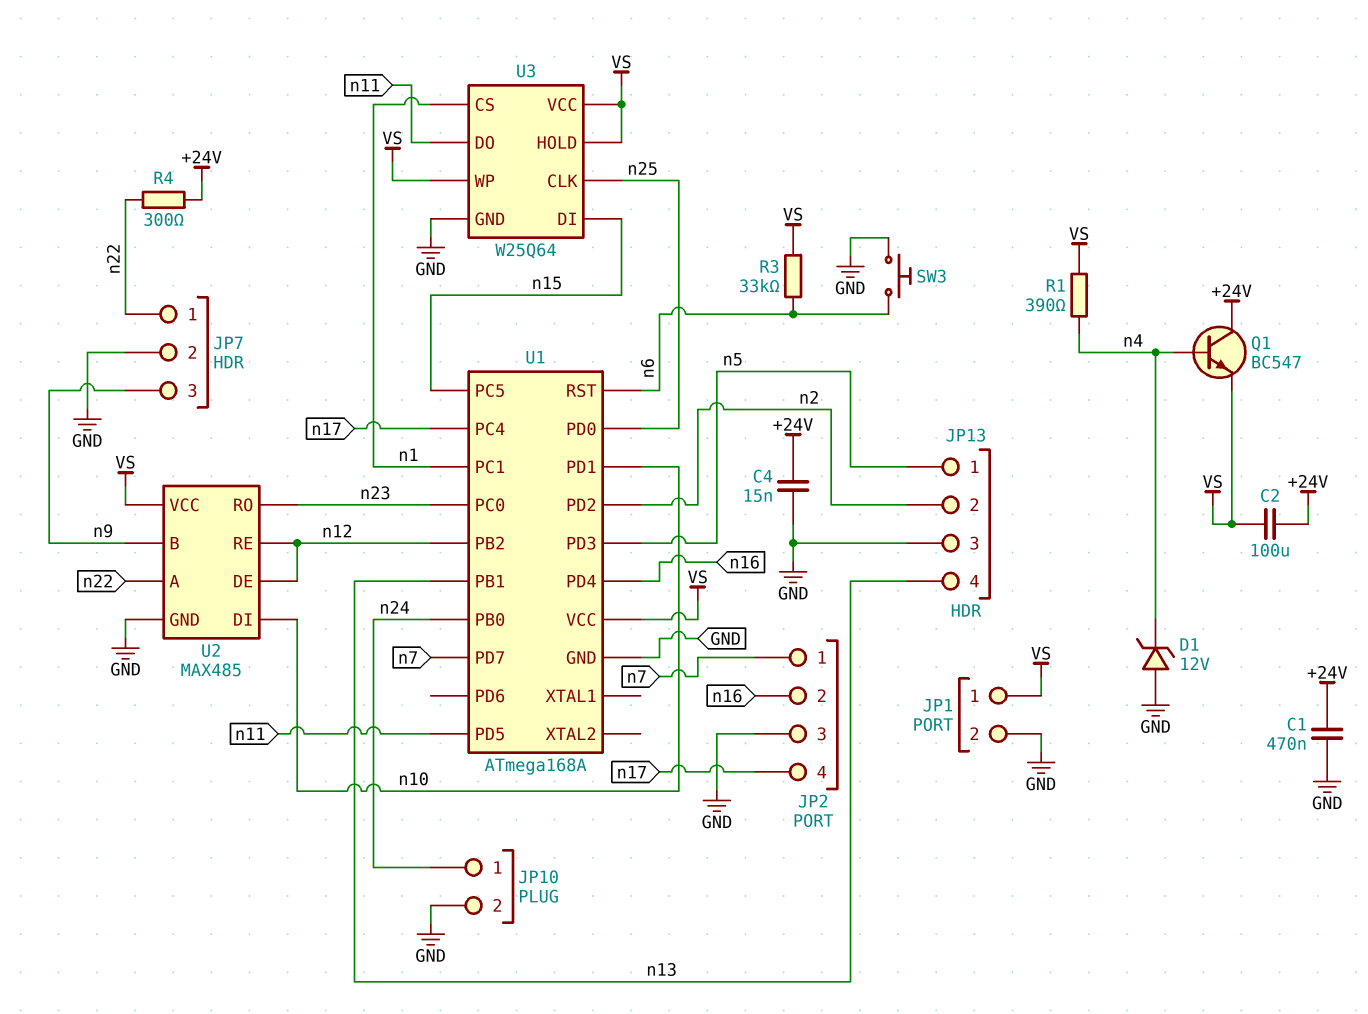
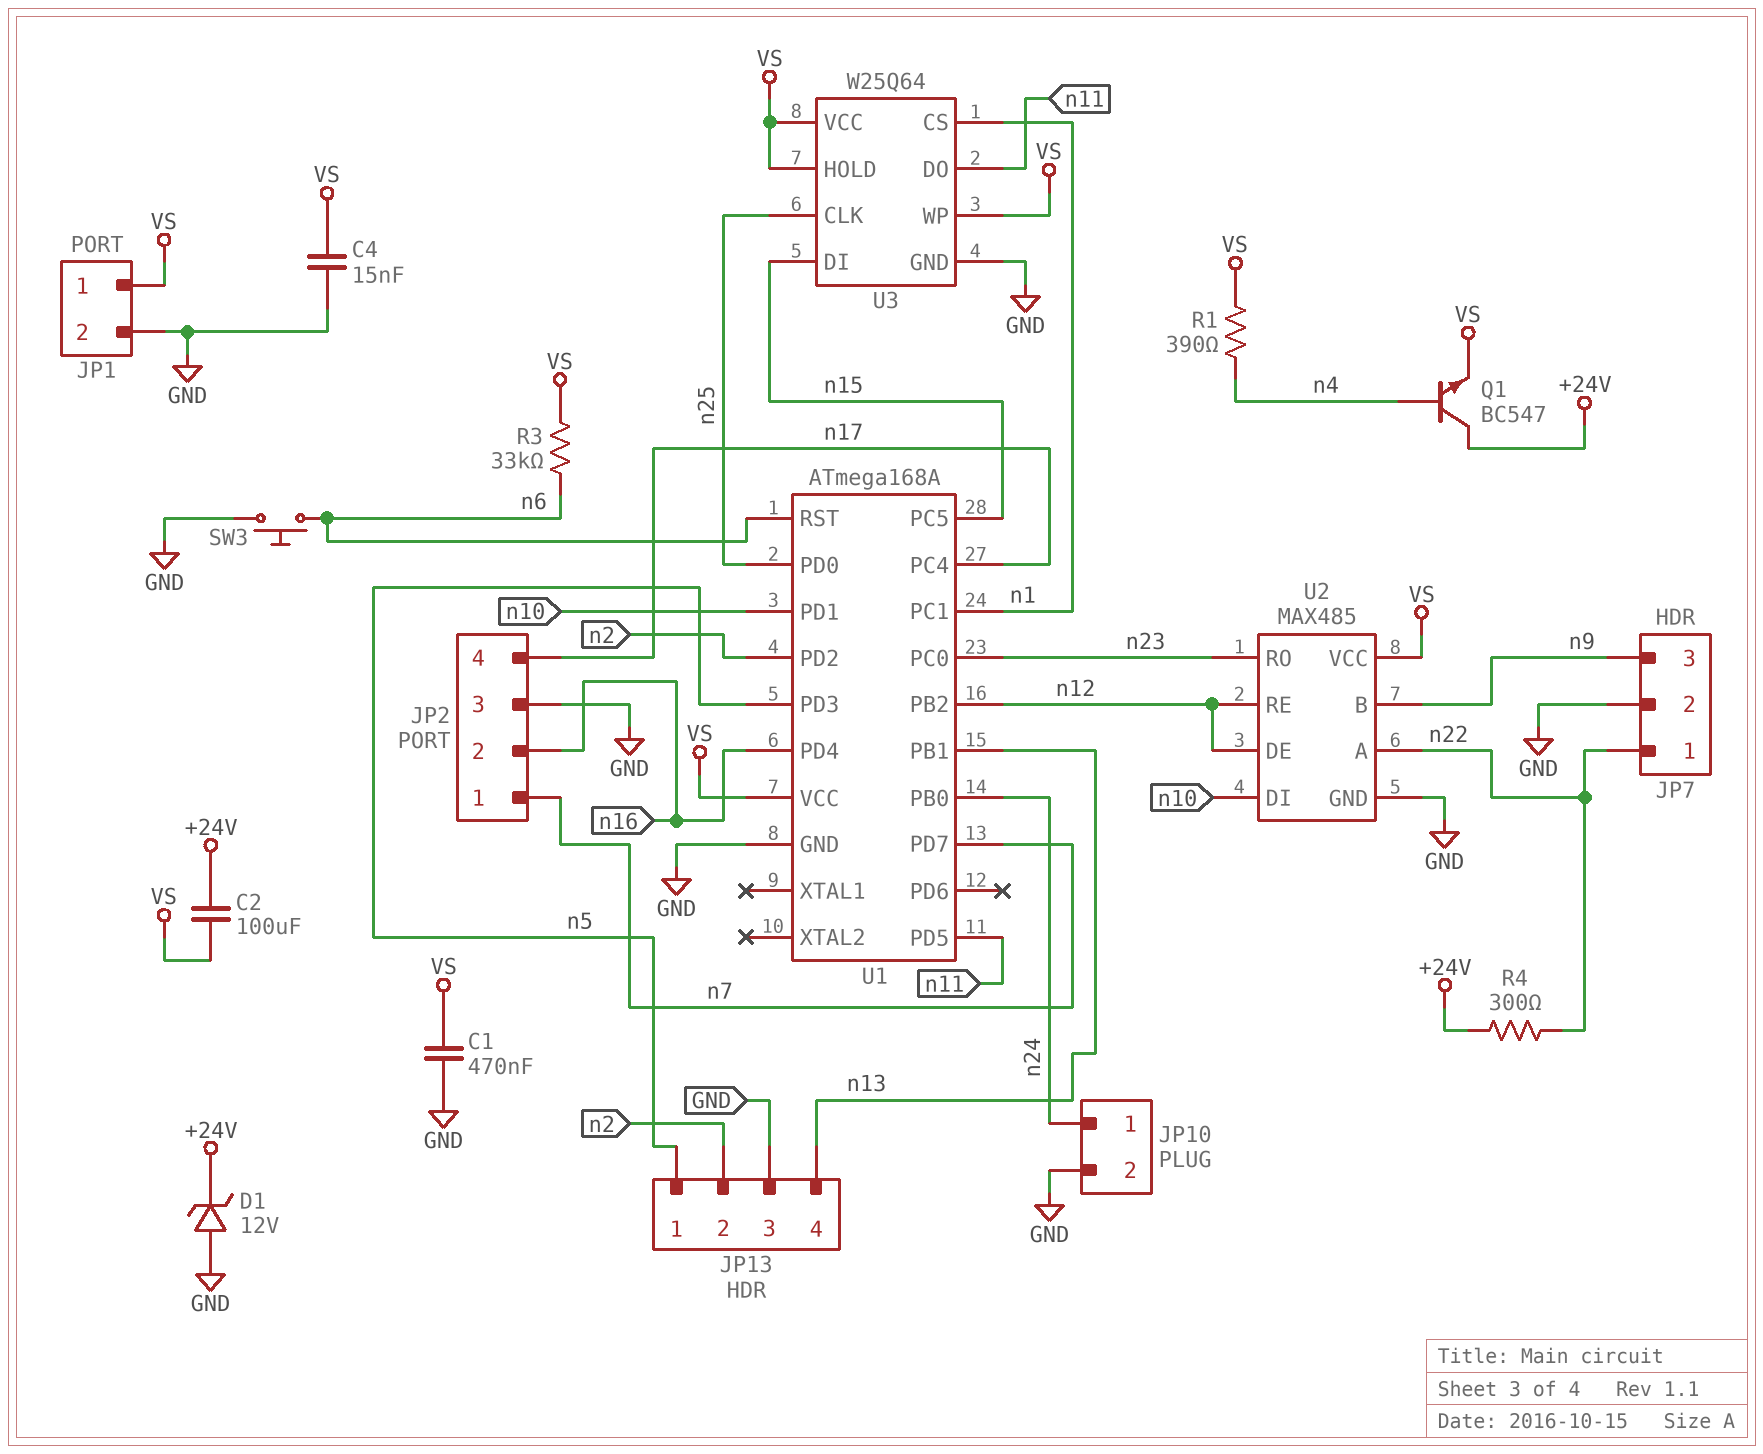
C1: 470nF (+24V, GND) -> 470nF (GND, VS)
C4: 15nF (+24V, GND) -> 15nF (GND, VS)
D1: zener 12V (A GND, K n4) -> zener 12V (A GND, K +24V)

